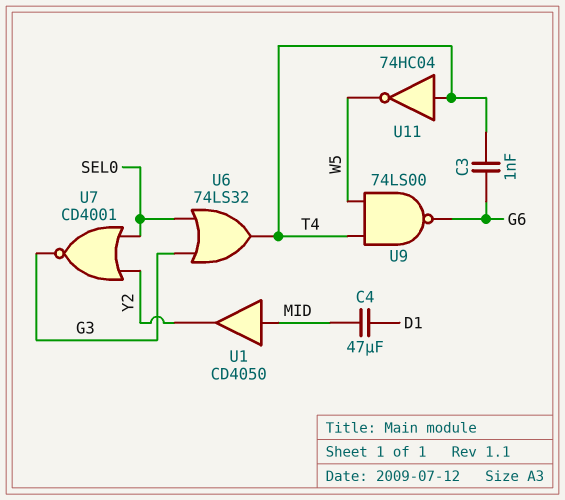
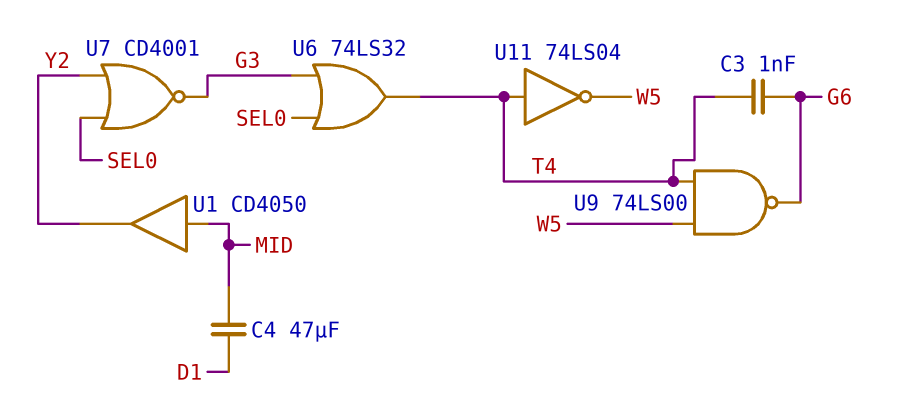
U11: NOT 74HC04 (in T4, out W5) -> NOT 74LS04 (in T4, out W5)

